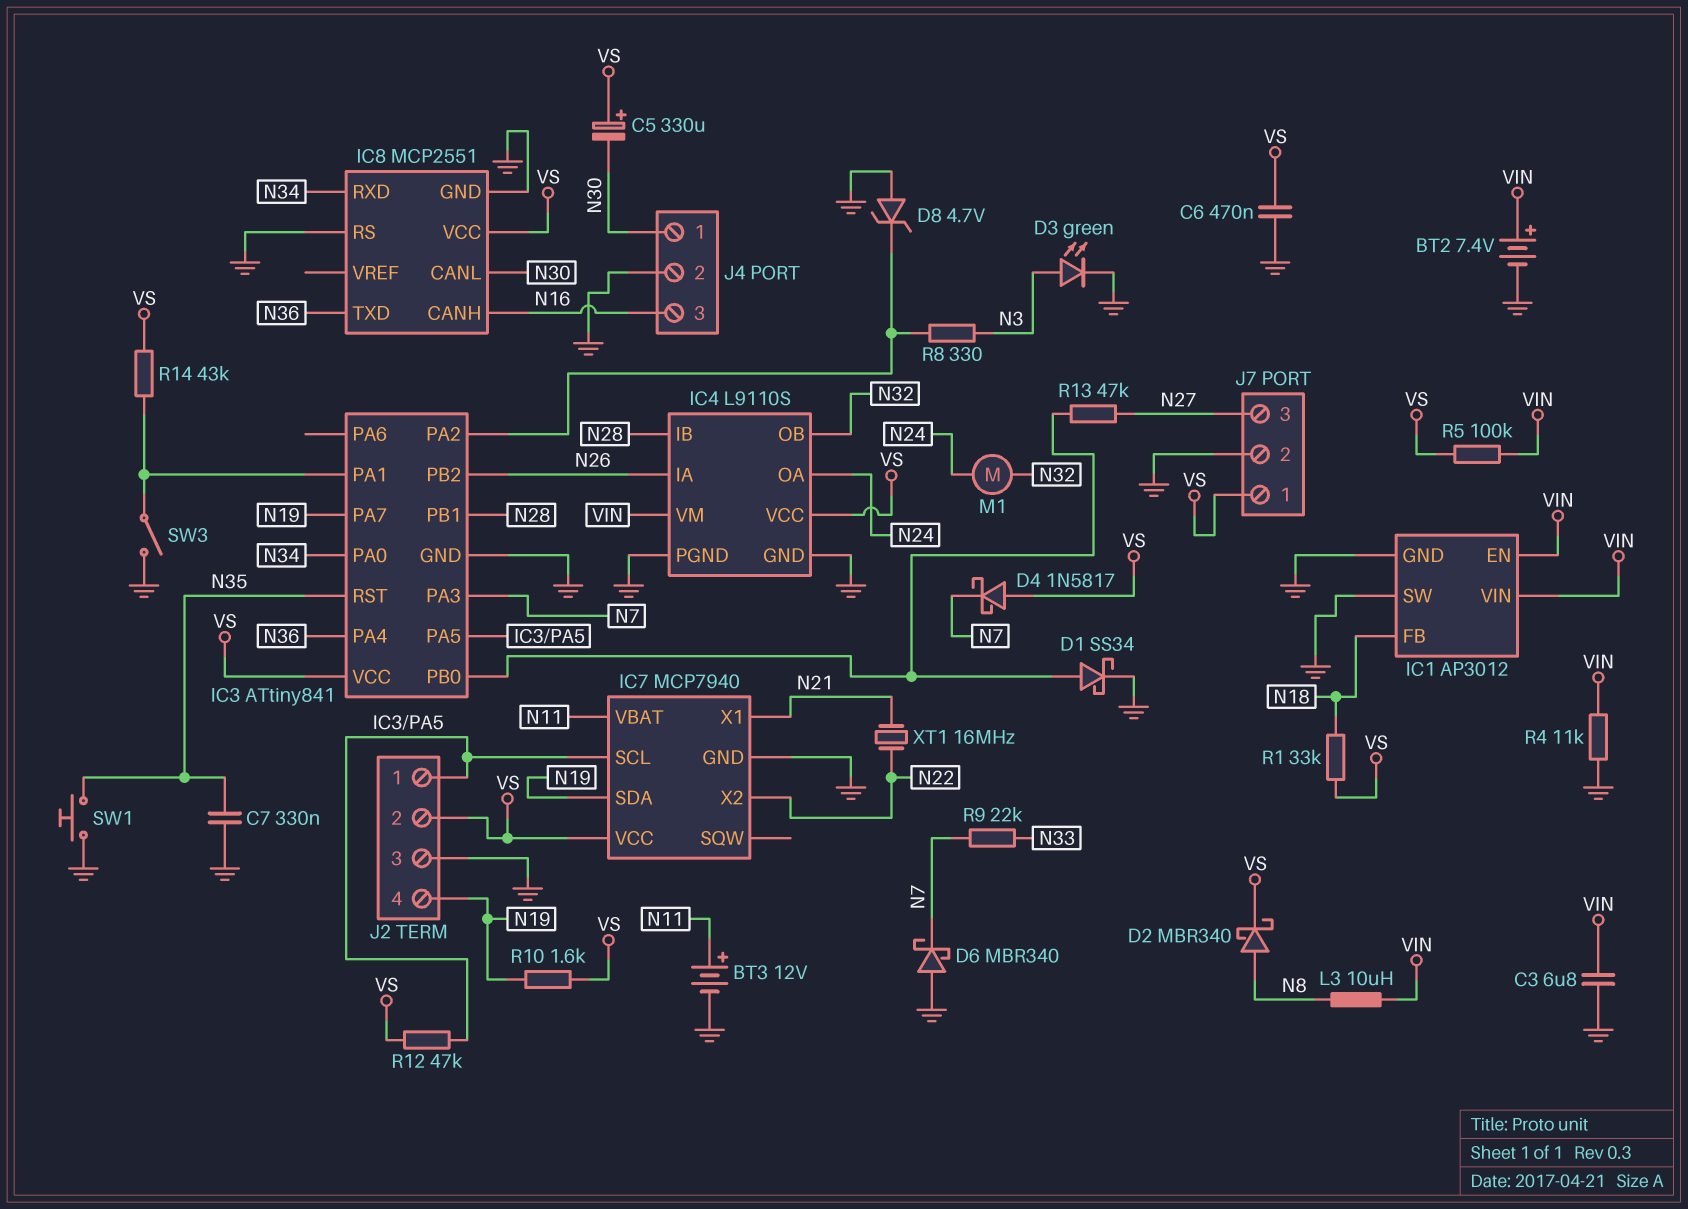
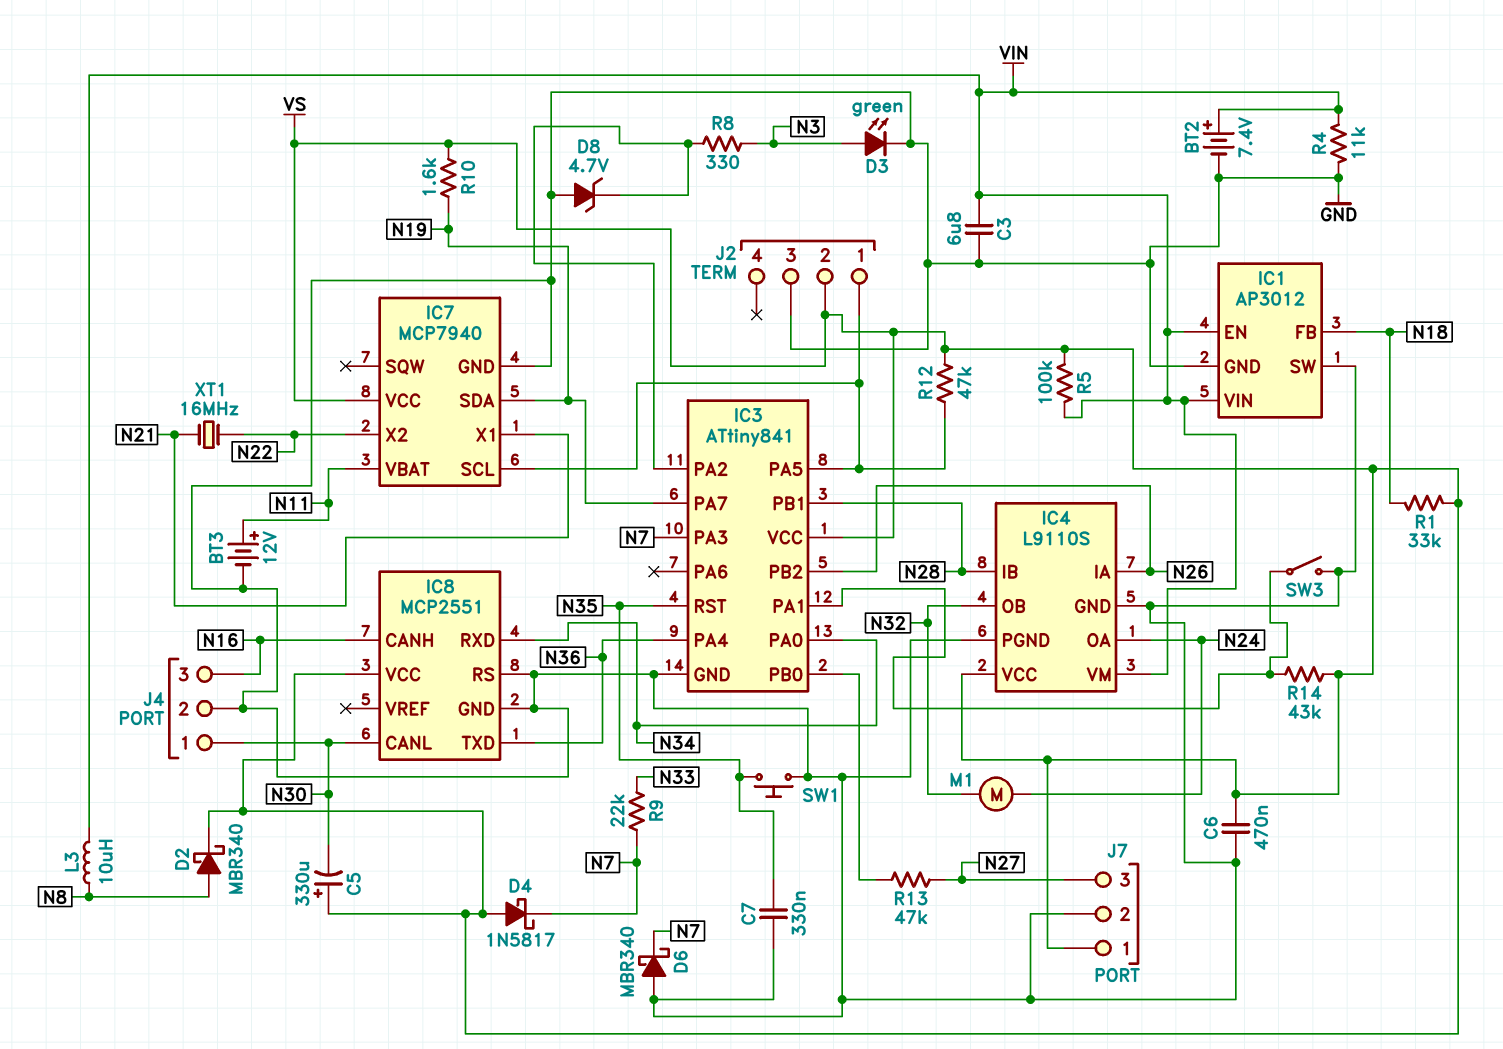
D1: schottky SS34 (A IC3/PB0, K GND) -> none
J2 pin 4: N19 -> none

